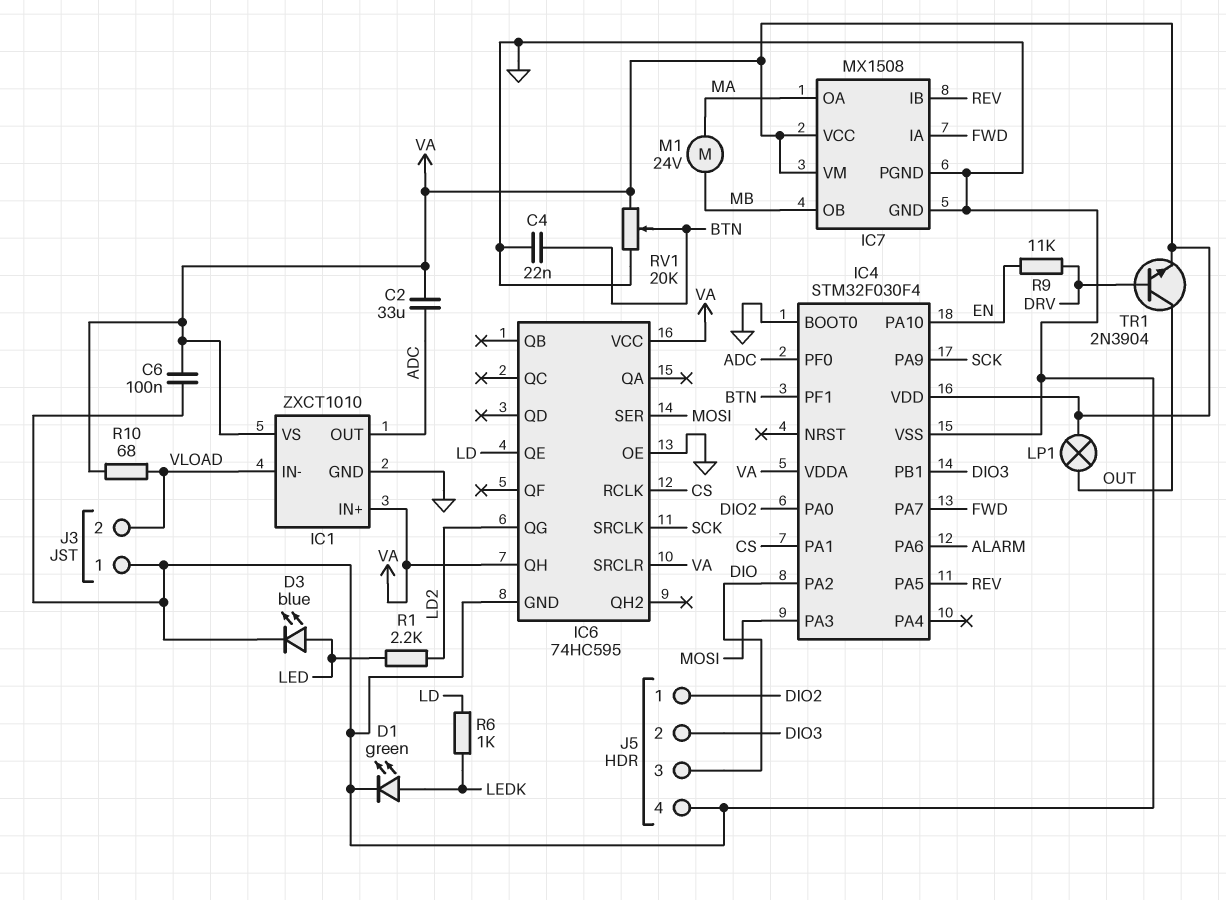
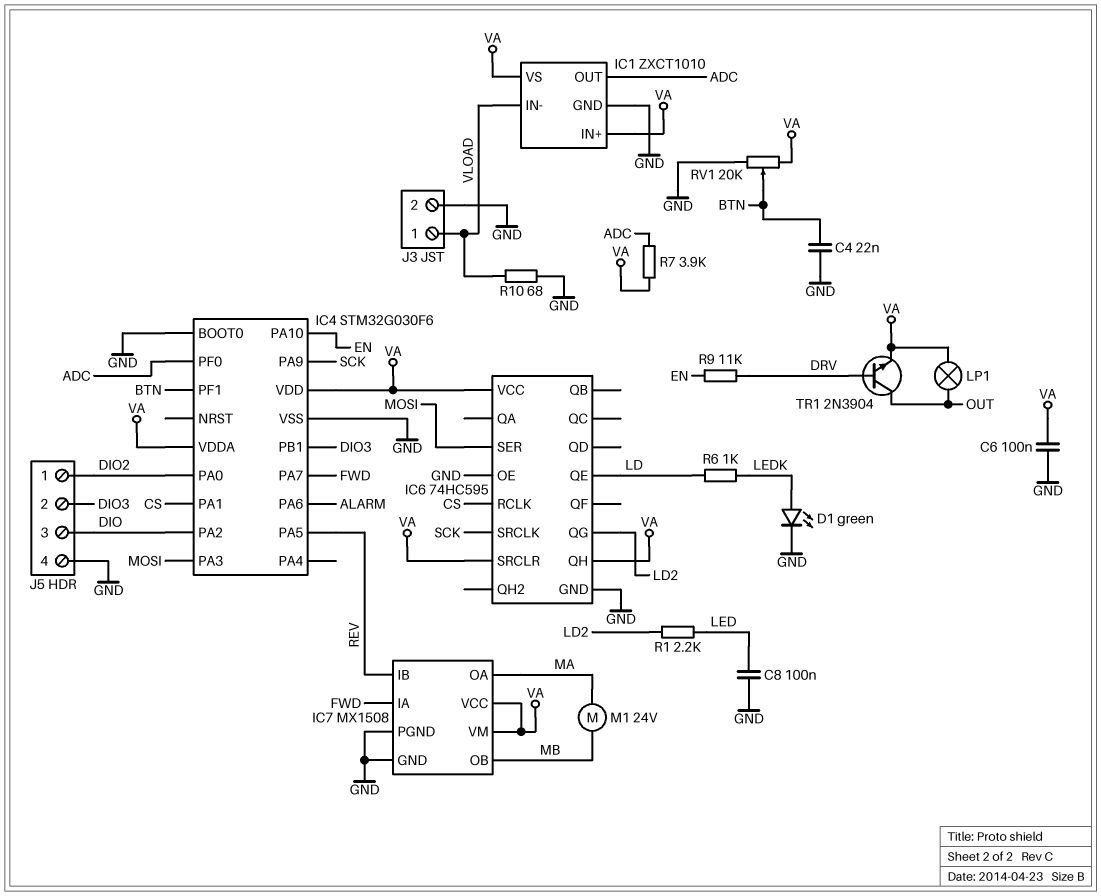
C2: 33uF (ADC, VA) -> none
C8: none -> 100nF (GND, LED)
D3: LED blue (A LED, K GND) -> none
IC4: STM32F030F4 -> STM32G030F6
J3 pin 1: GND -> VLOAD
J3 pin 2: VLOAD -> GND
R7: none -> 3.9k (ADC, VA)
R10: 68 (VA, VLOAD) -> 68 (GND, VLOAD)

